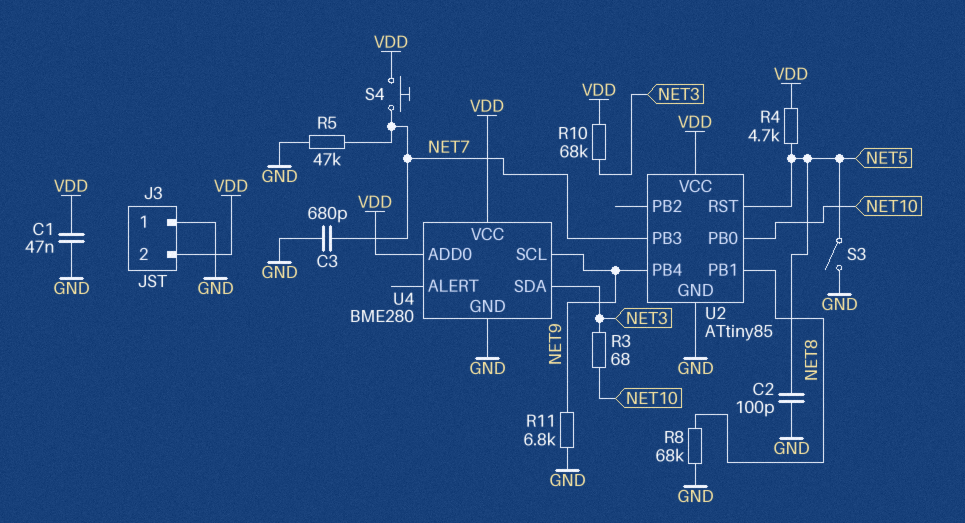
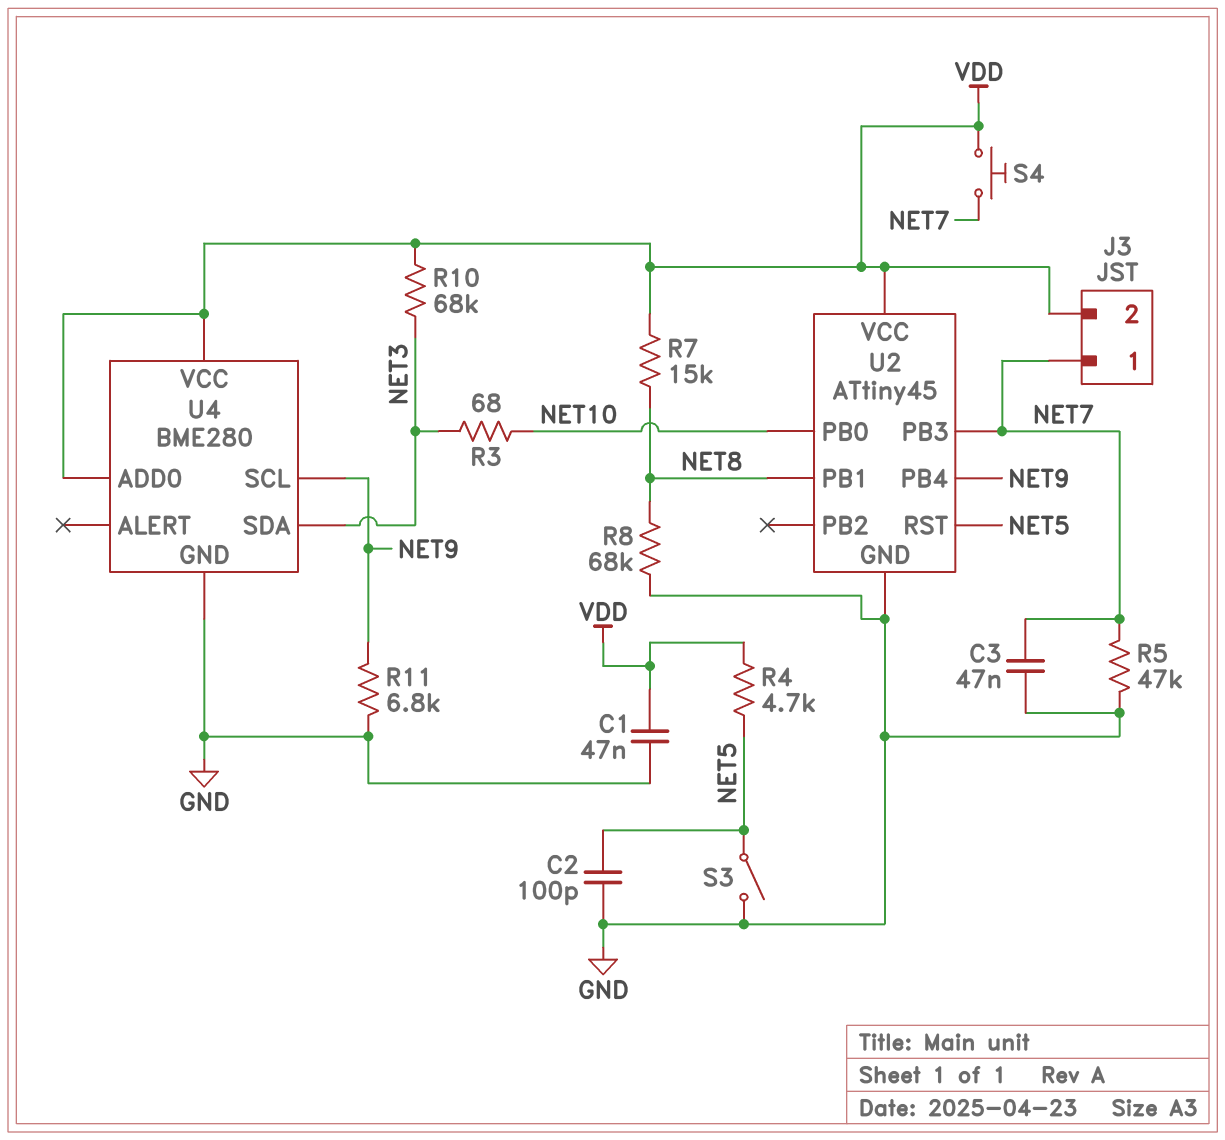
C3: 680pF (GND, NET7) -> 47nF (GND, NET7)
J3 pin 1: GND -> NET7
R7: none -> 15k (NET8, VDD)
U2: ATtiny85 -> ATtiny45

